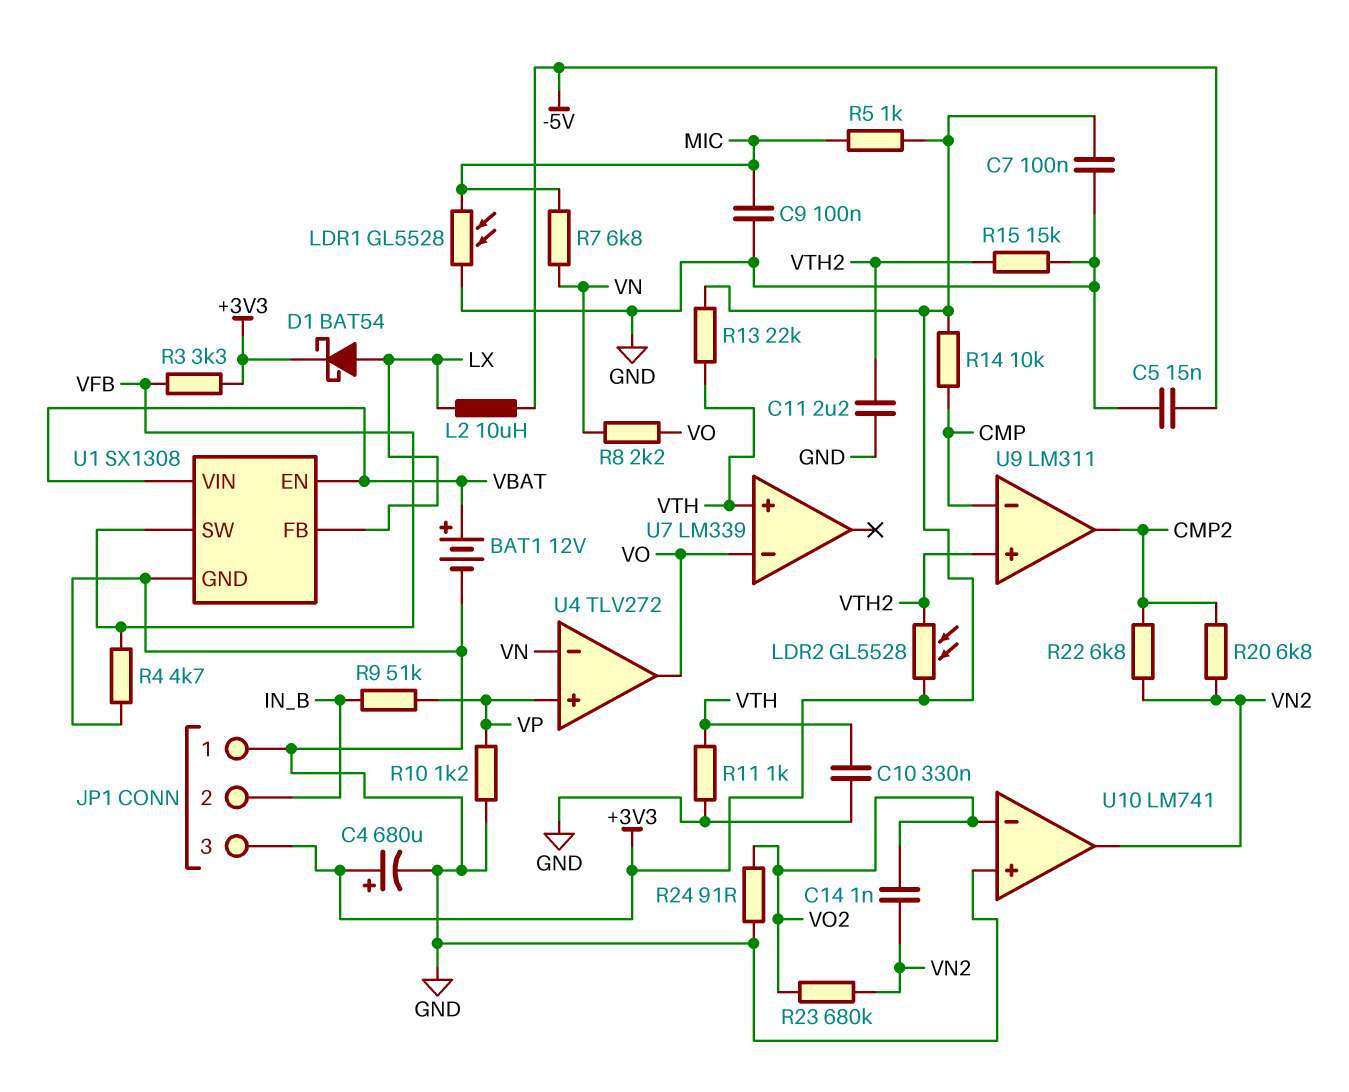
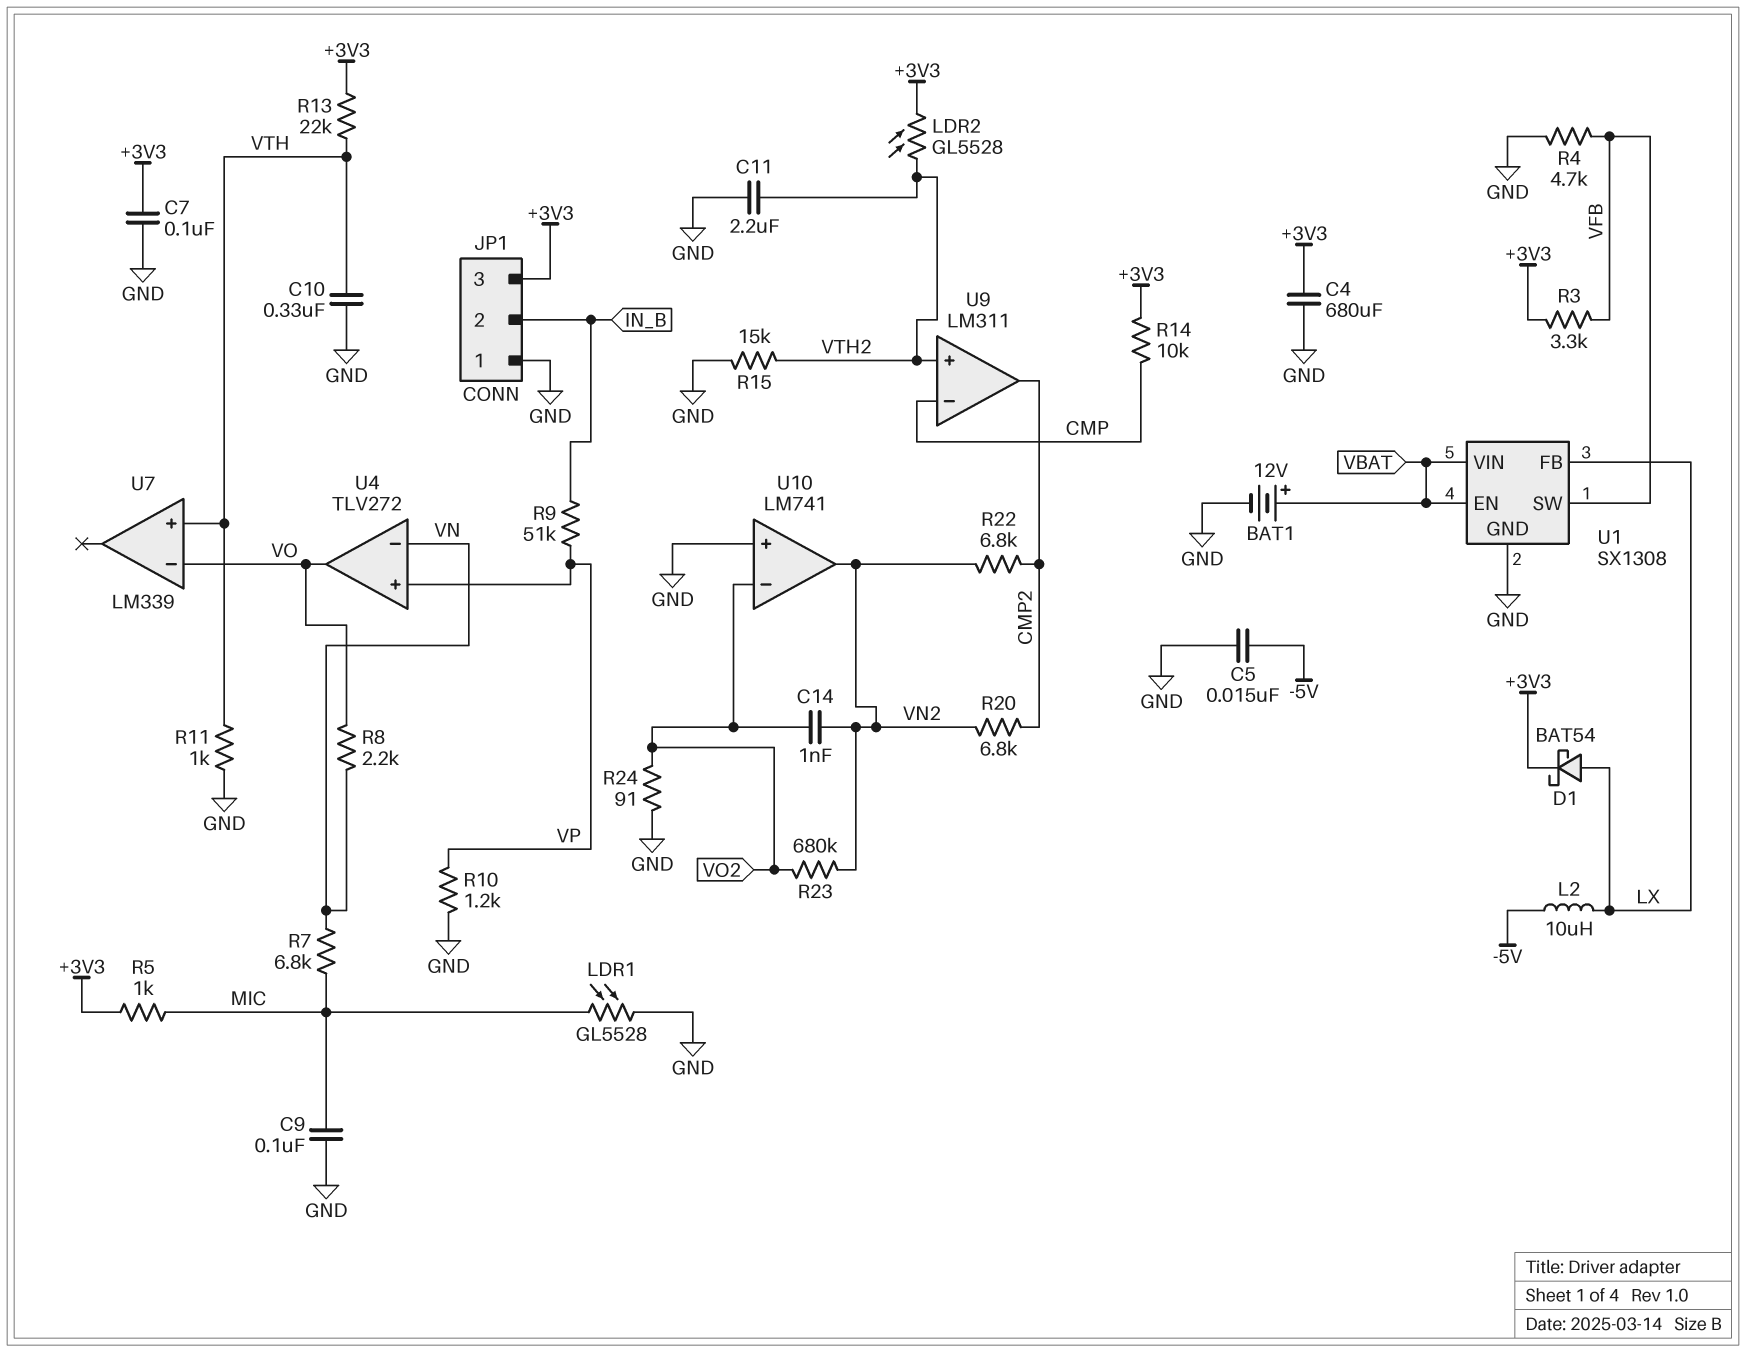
C4: 680uF (plus +3V3, minus GND) -> 680uF (+3V3, GND)

